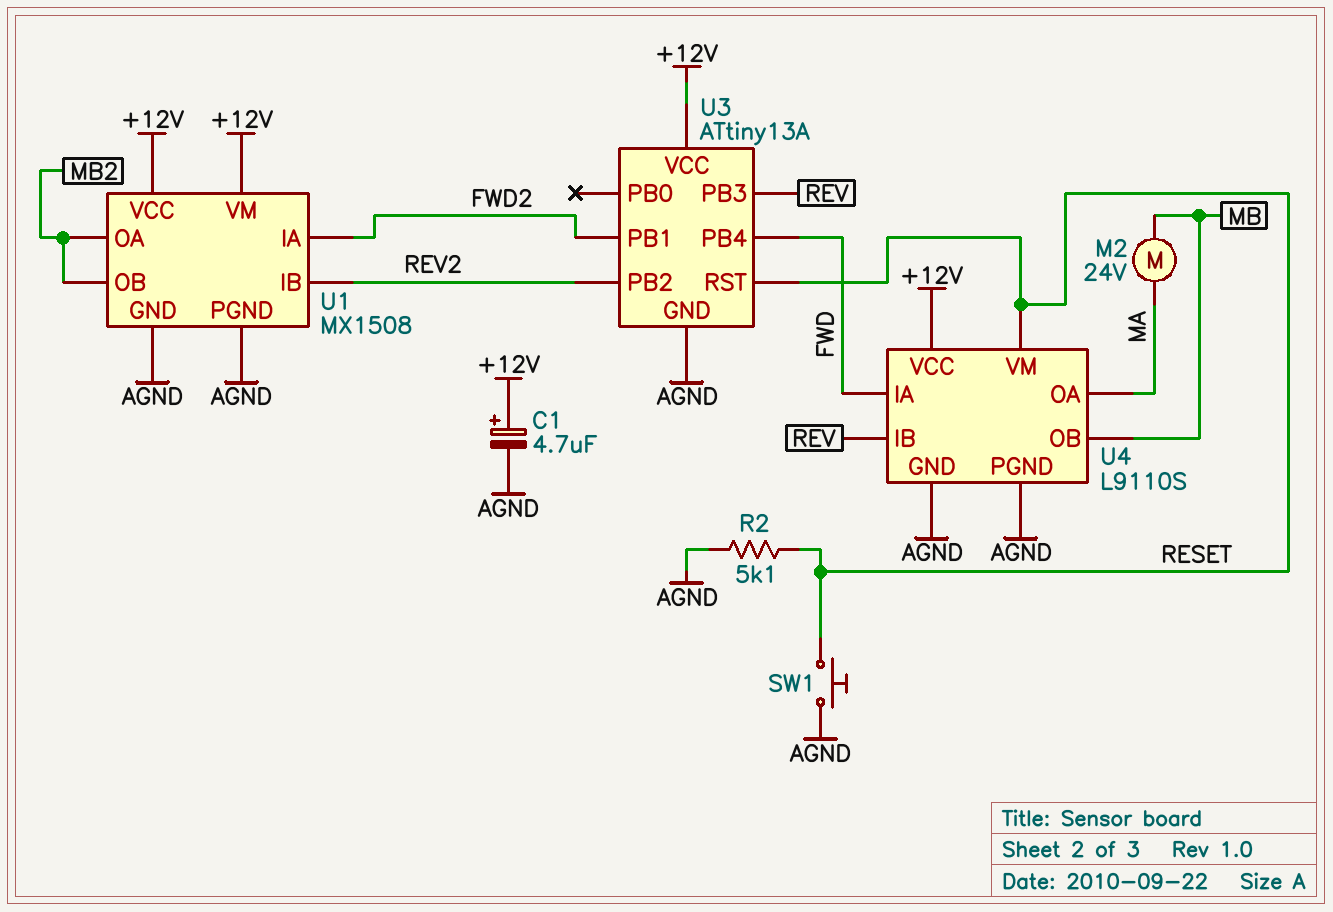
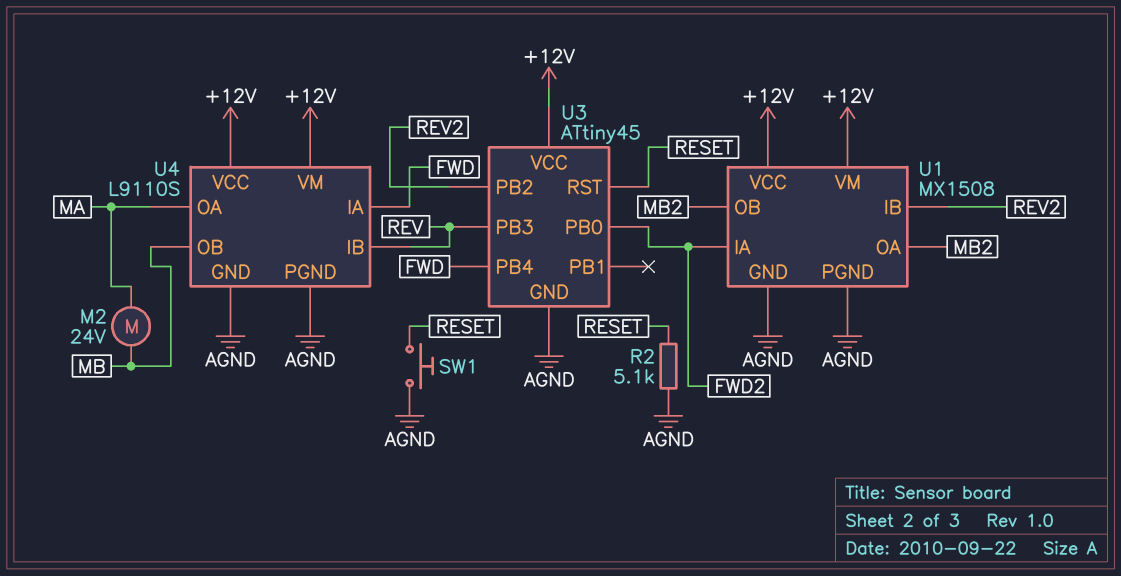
C1: 4.7uF (plus +12V, minus AGND) -> none
U3: ATtiny13A -> ATtiny45
U3 pin PB0: none -> FWD2
U3 pin PB1: FWD2 -> none
U4 pin VM: RESET -> +12V

